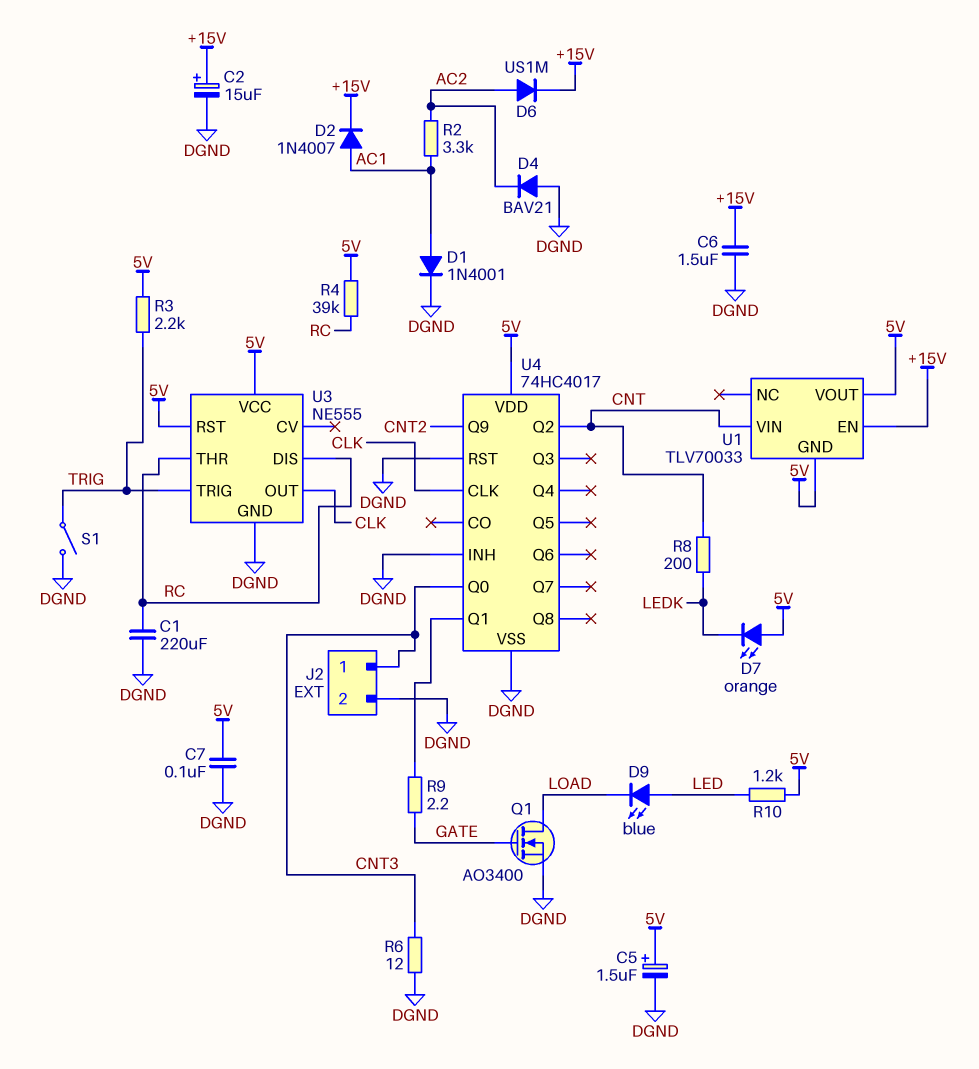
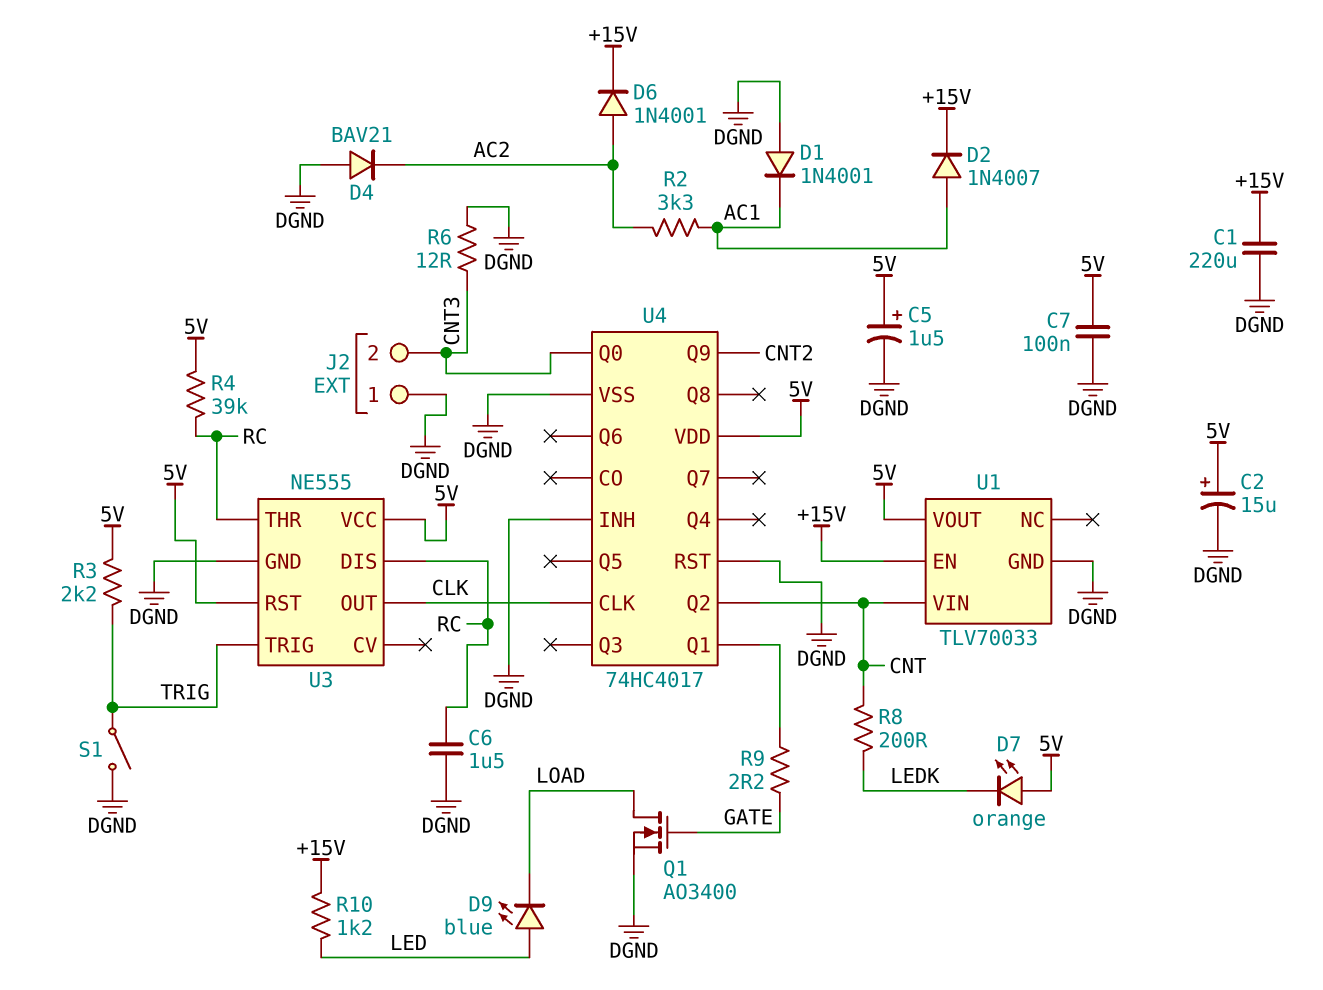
C1: 220uF (DGND, RC) -> 220uF (+15V, DGND)
C2: 15uF (plus +15V, minus DGND) -> 15uF (plus 5V, minus DGND)
C6: 1.5uF (+15V, DGND) -> 1.5uF (DGND, RC)
D1: diode 1N4001 (A AC1, K DGND) -> diode 1N4001 (A DGND, K AC1)
D6: diode US1M (A AC2, K +15V) -> diode 1N4001 (A AC2, K +15V)
J2 pin 1: CNT3 -> DGND
J2 pin 2: DGND -> CNT3
R10: 1.2k (5V, LED) -> 1.2k (+15V, LED)
U1 pin GND: 5V -> DGND

